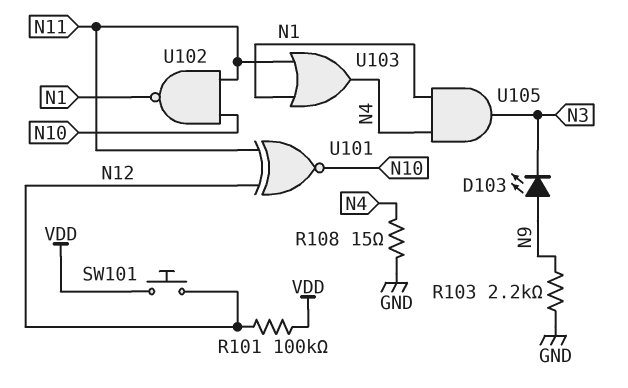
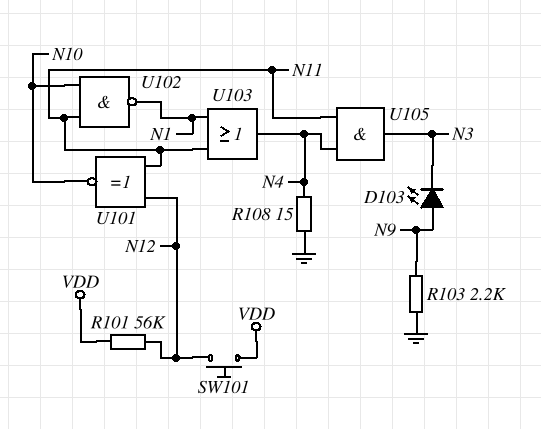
R101: 100k (N12, VDD) -> 56k (N12, VDD)
U105: AND (in N1, in N4, out N3) -> AND (in N4, in N11, out N3)

